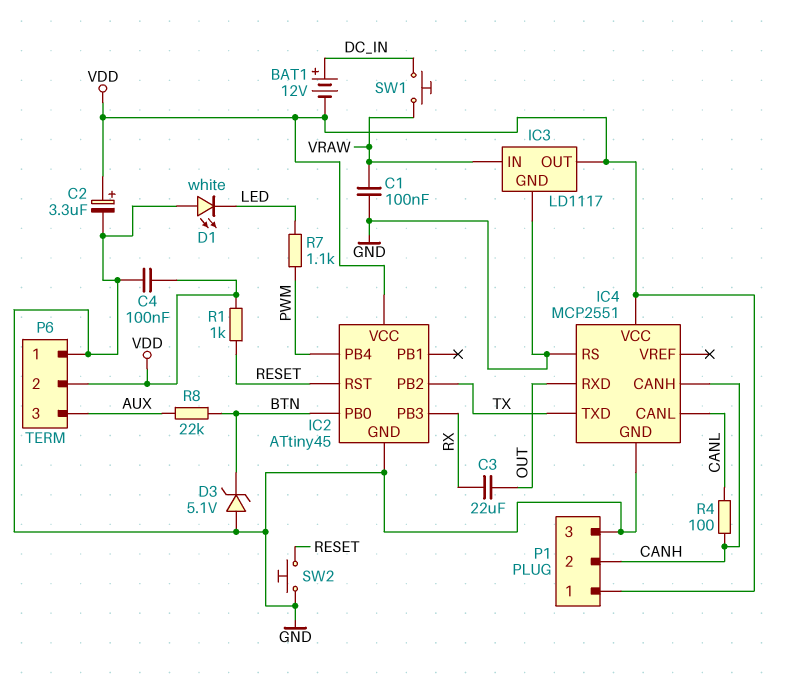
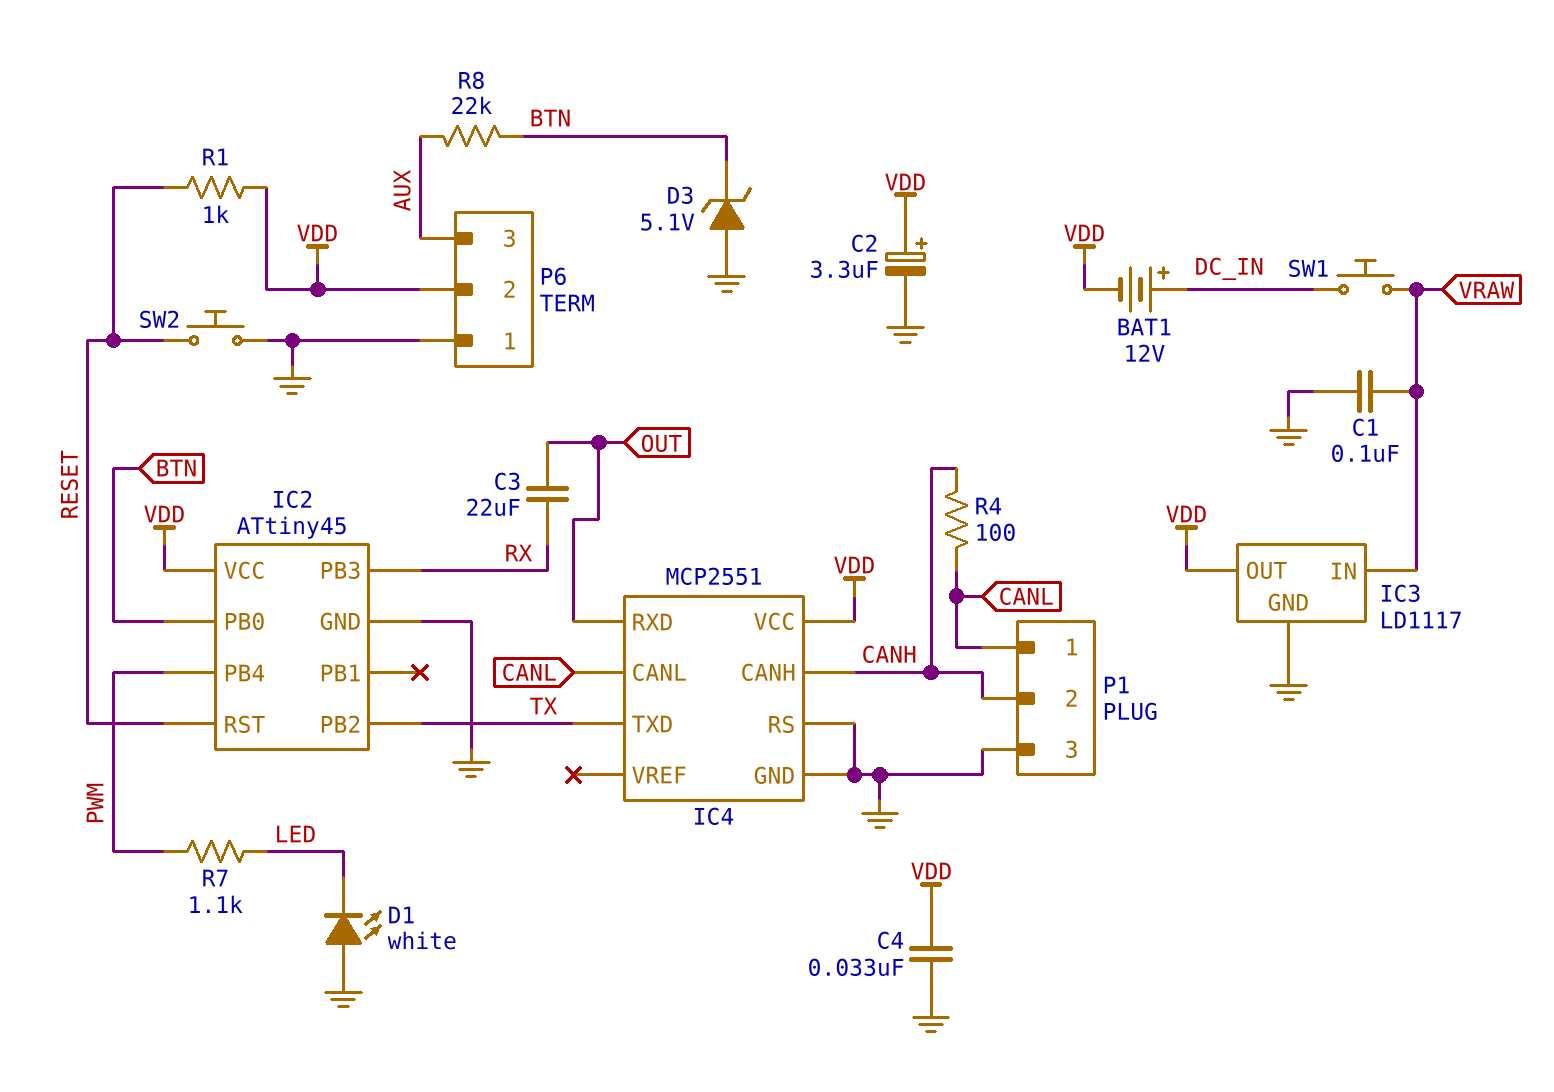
C4: 100nF (GND, VDD) -> 33nF (GND, VDD)
P1 pin 1: VDD -> CANL

